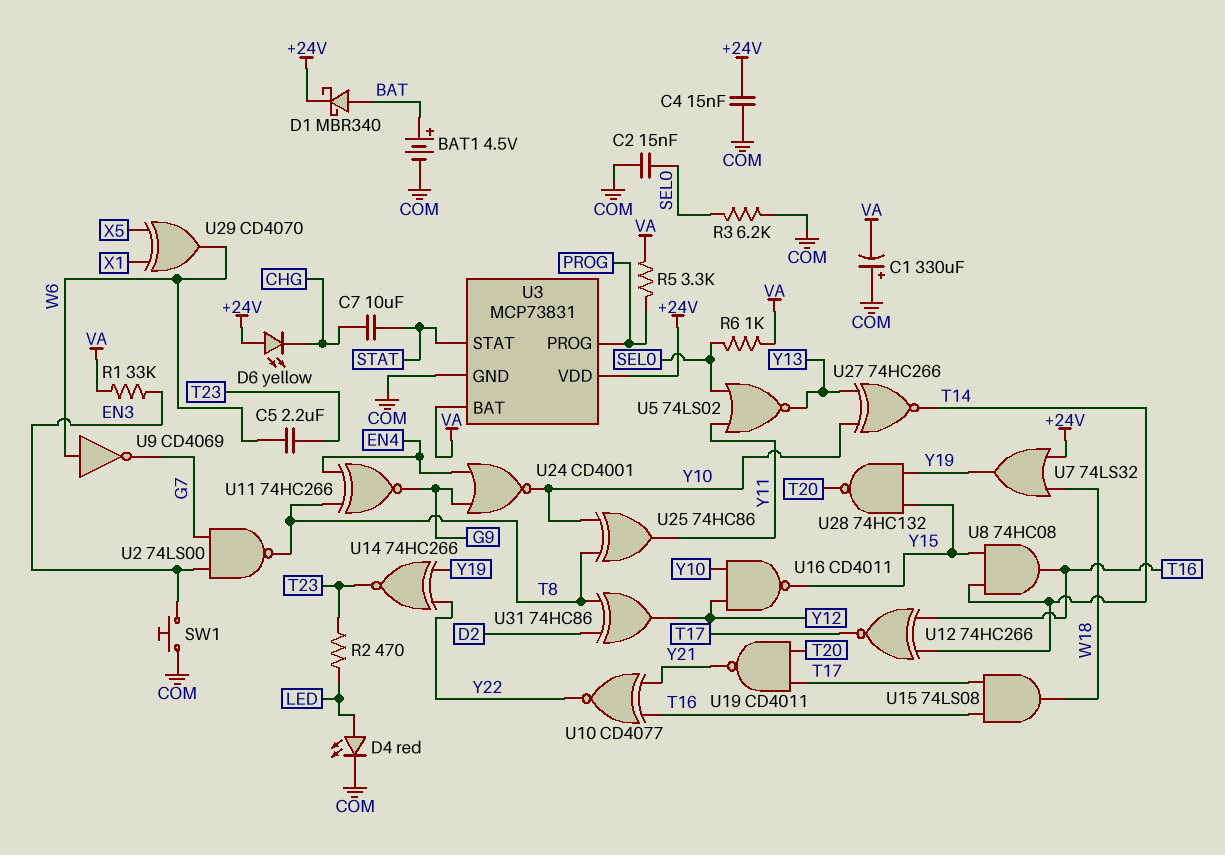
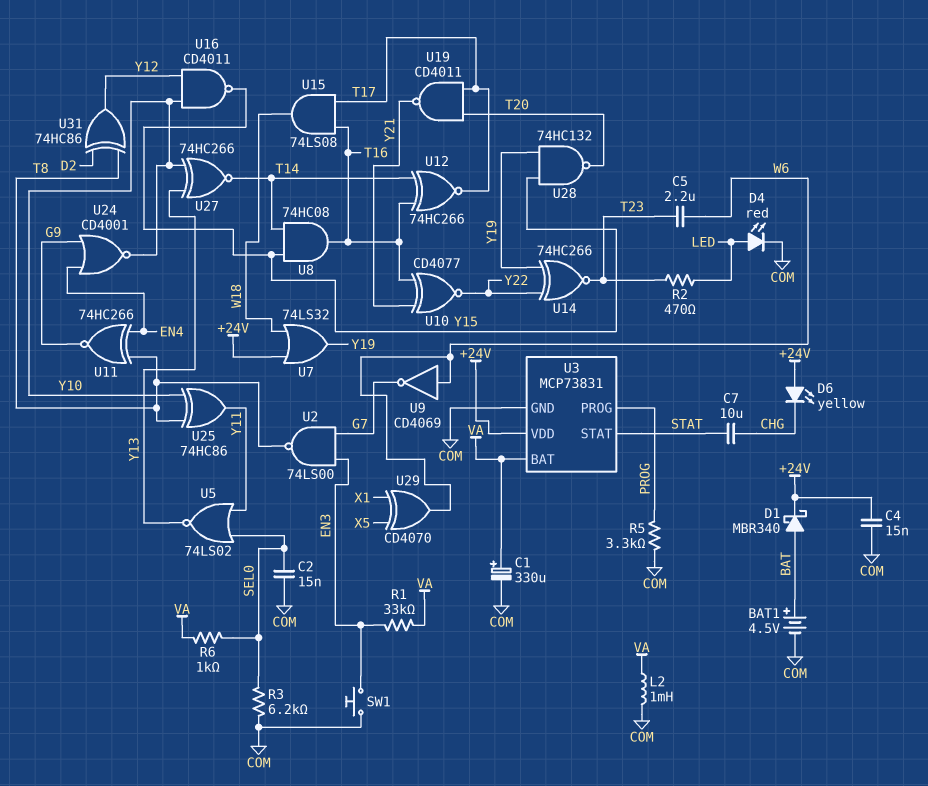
C1: 330uF (plus COM, minus VA) -> 330uF (plus VA, minus COM)
L2: none -> 1mH (COM, VA)
R5: 3.3k (PROG, VA) -> 3.3k (COM, PROG)

